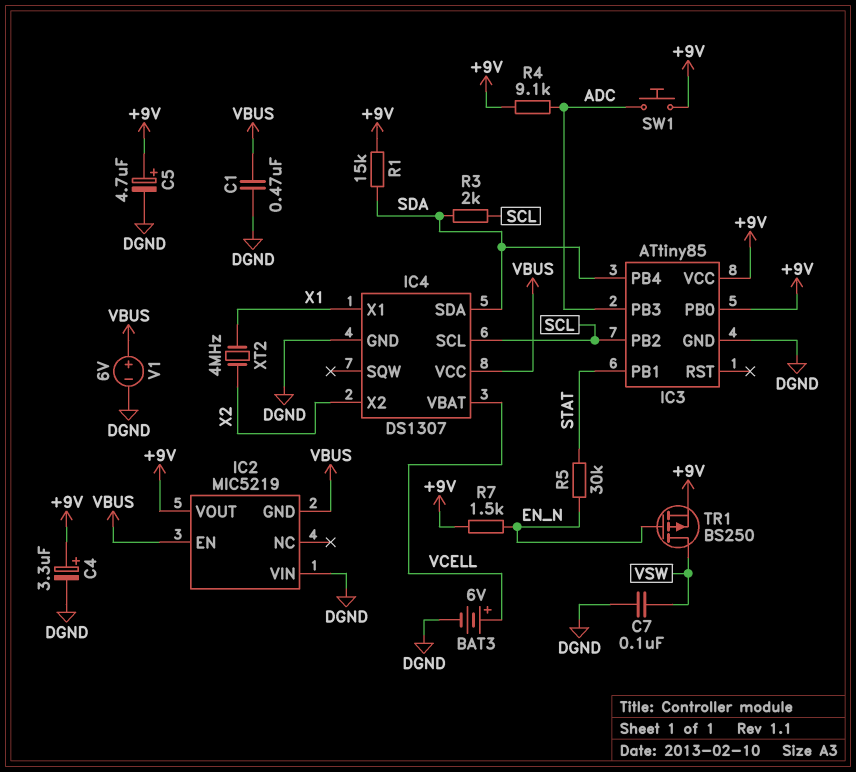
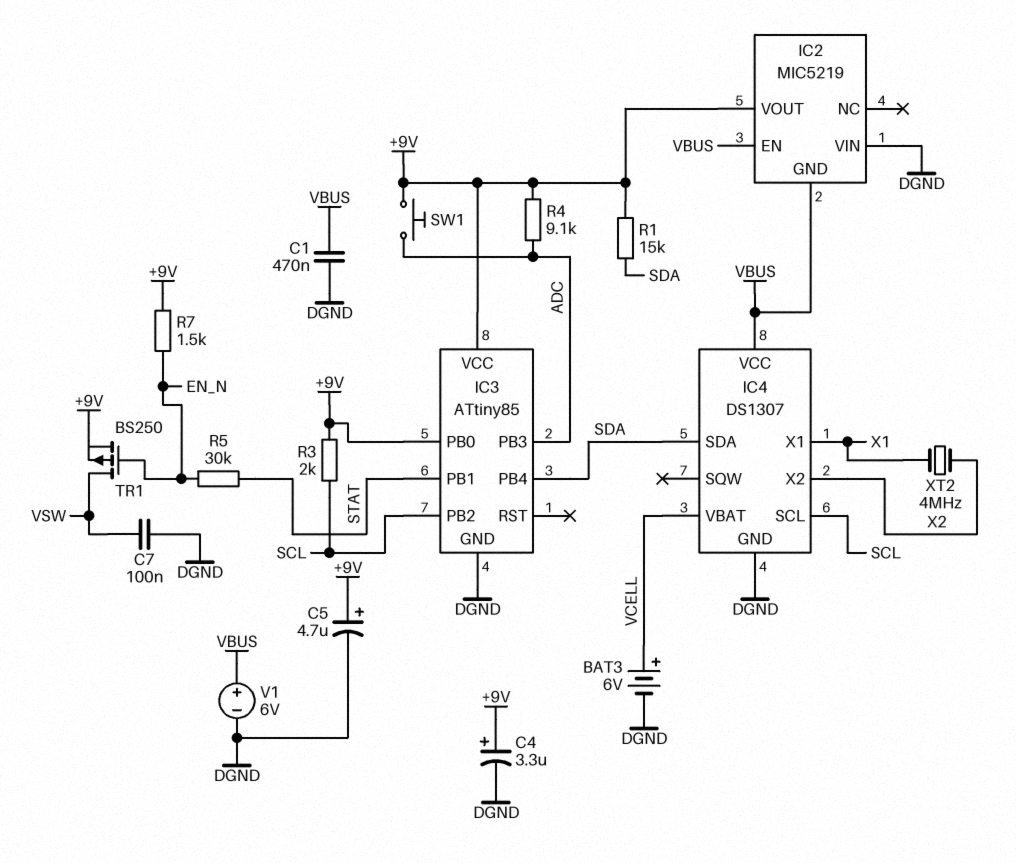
R3: 2k (SCL, SDA) -> 2k (+9V, SCL)

